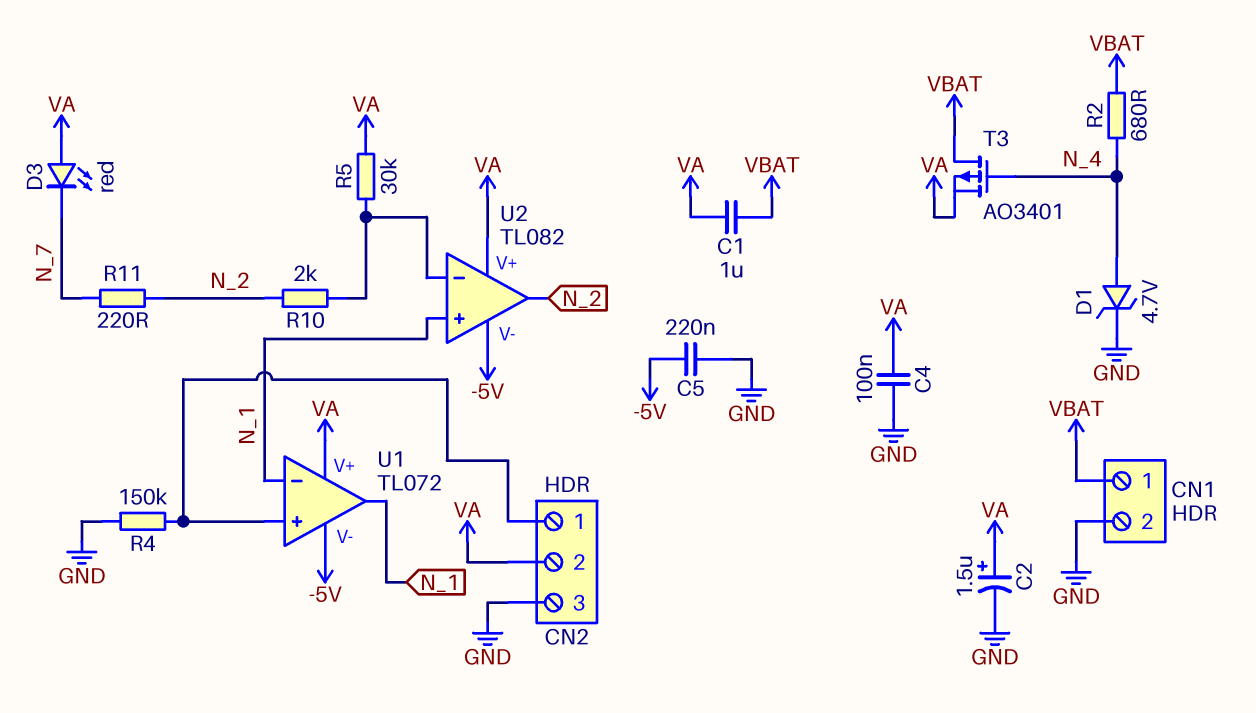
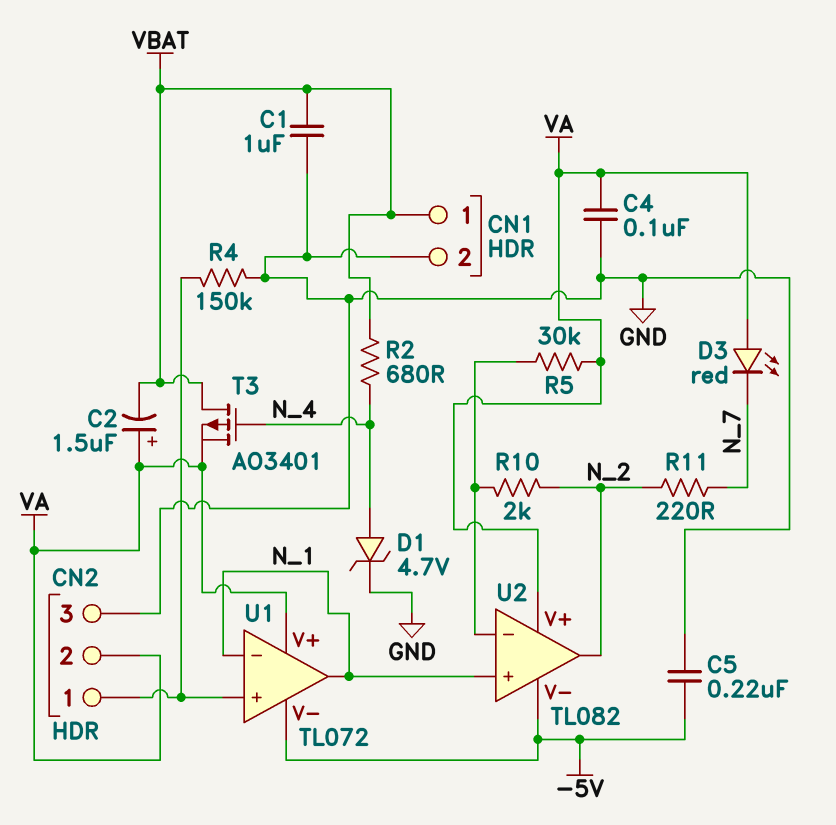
C1: 1uF (VA, VBAT) -> 1uF (GND, VBAT)
C2: 1.5uF (plus VA, minus GND) -> 1.5uF (plus VA, minus VBAT)

